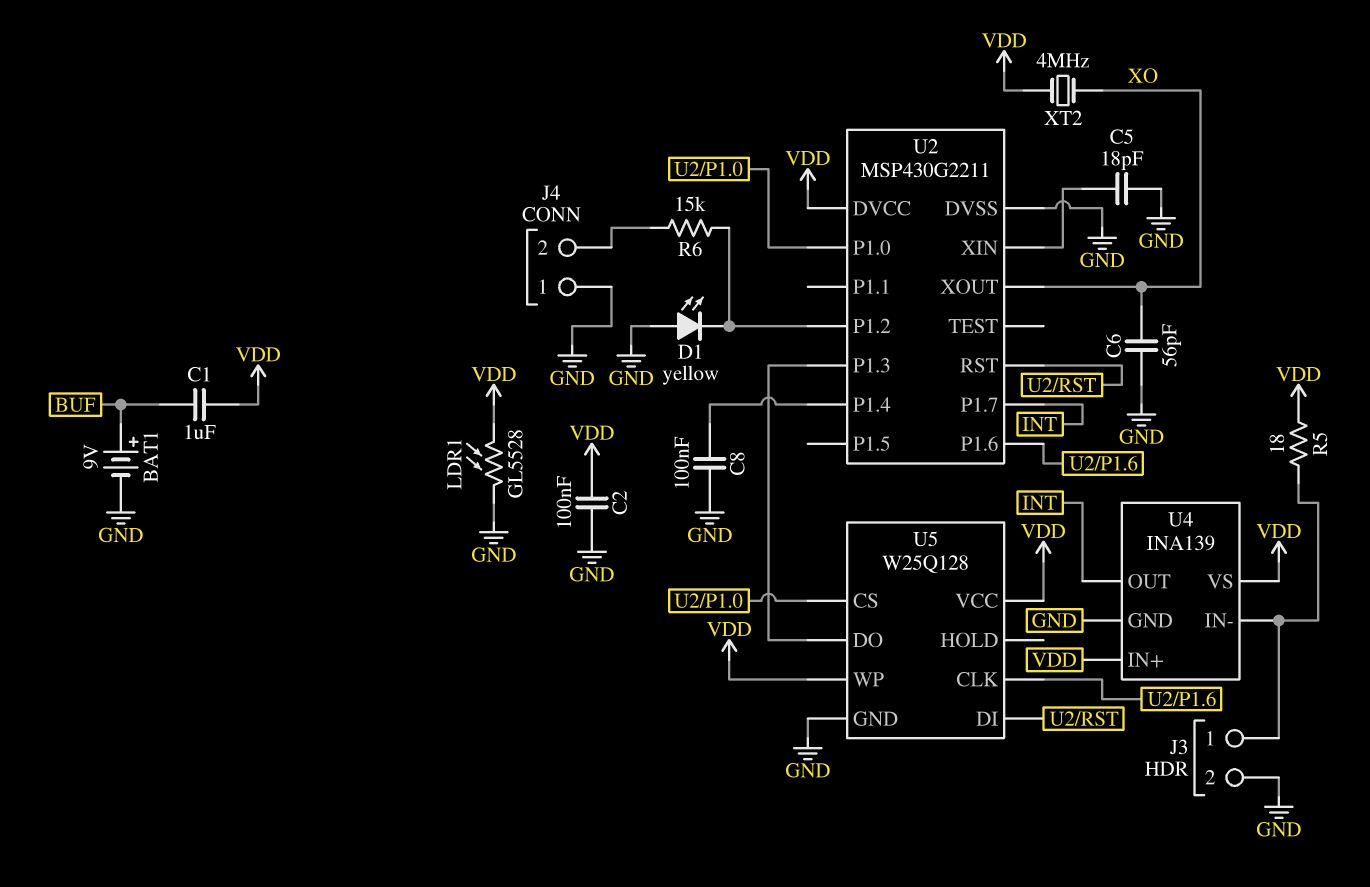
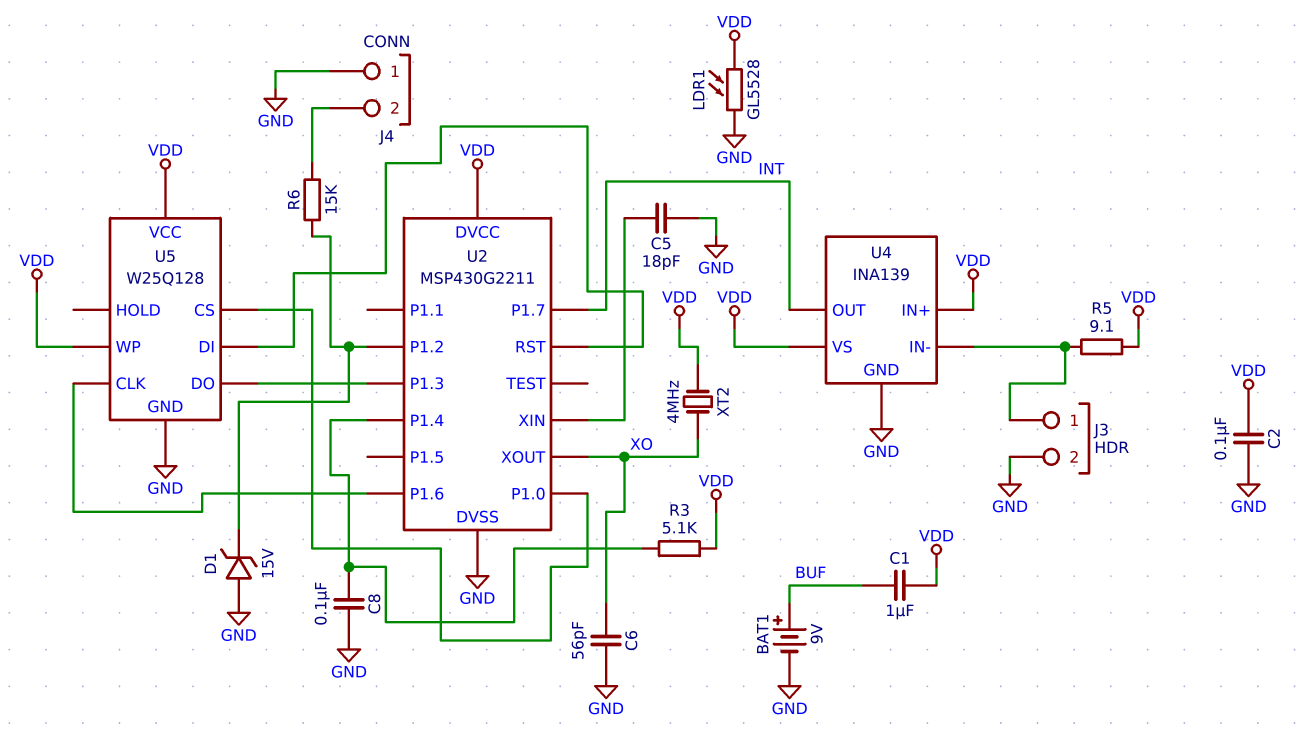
D1: LED yellow (A GND, K U2/P1.2) -> zener 15V (A GND, K U2/P1.2)
R3: none -> 5.1k (U2/P1.4, VDD)
R5: 18 (J3/1, VDD) -> 9.1 (J3/1, VDD)

